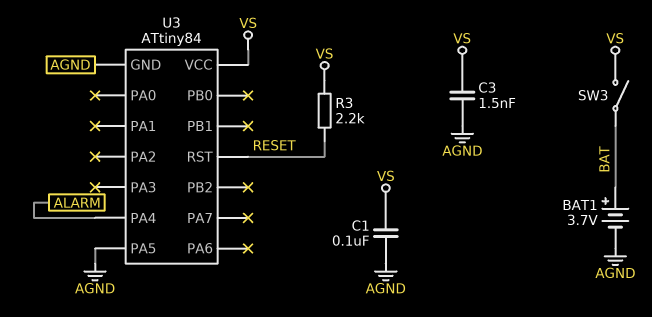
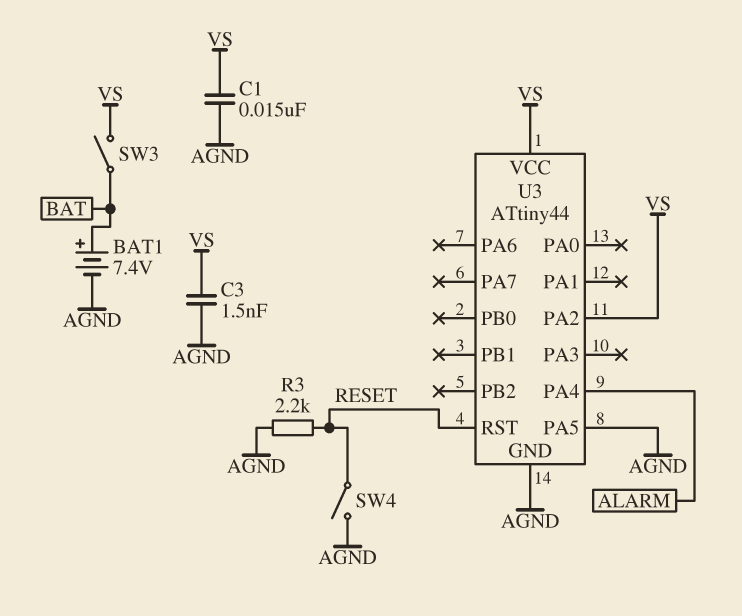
BAT1: 3.7V (plus BAT, minus AGND) -> 7.4V (plus BAT, minus AGND)
C1: 100nF (AGND, VS) -> 15nF (AGND, VS)
R3: 2.2k (RESET, VS) -> 2.2k (AGND, RESET)
SW4: none -> switch (AGND, RESET)
U3: ATtiny84 -> ATtiny44
U3 pin PA2: none -> VS

